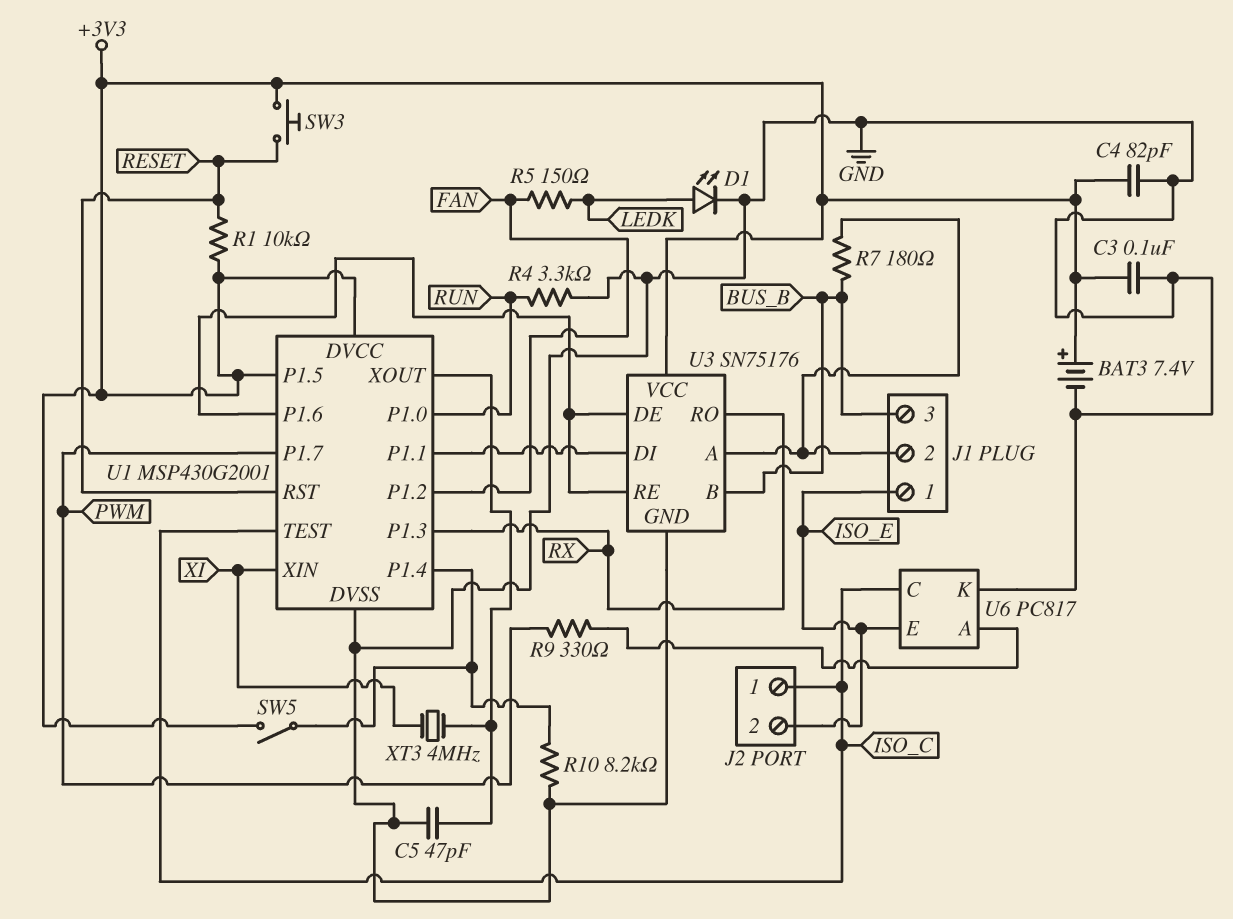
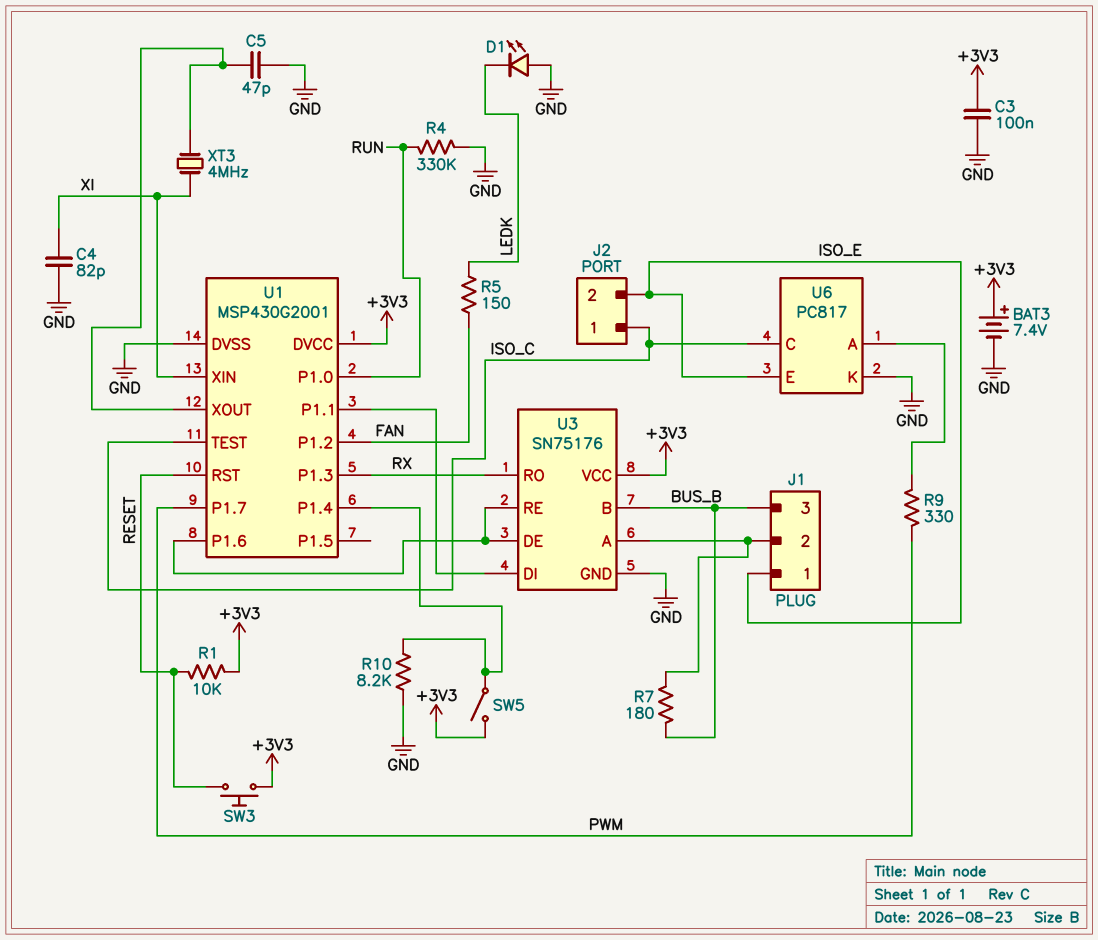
C4: 82pF (+3V3, GND) -> 82pF (GND, XI)
D1: LED (A LEDK, K GND) -> LED (A GND, K LEDK)
R4: 3.3k (GND, RUN) -> 330k (GND, RUN)
U1 pin P1.5: +3V3 -> none

